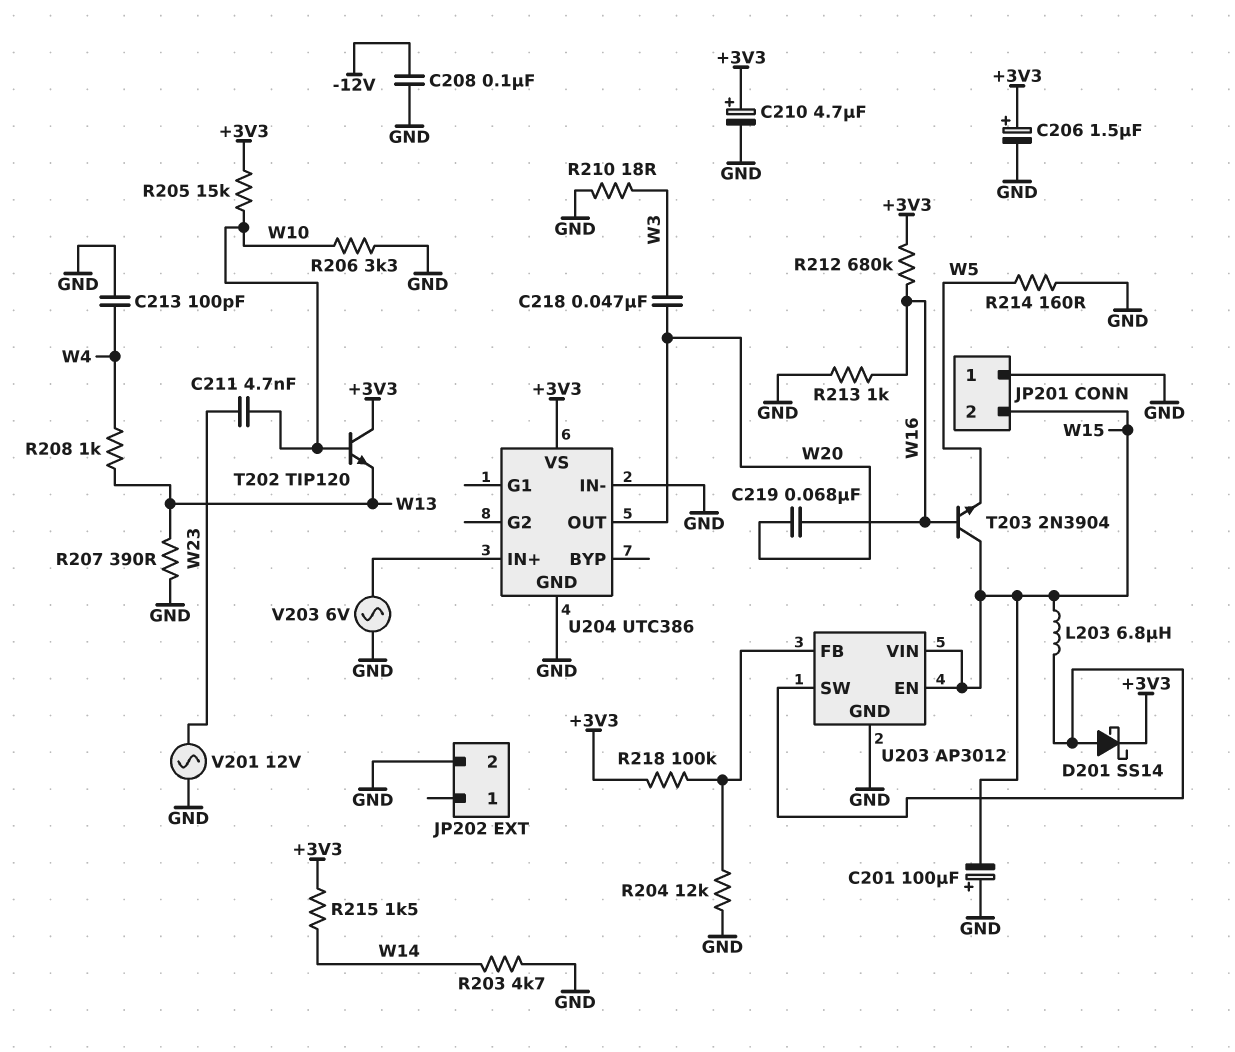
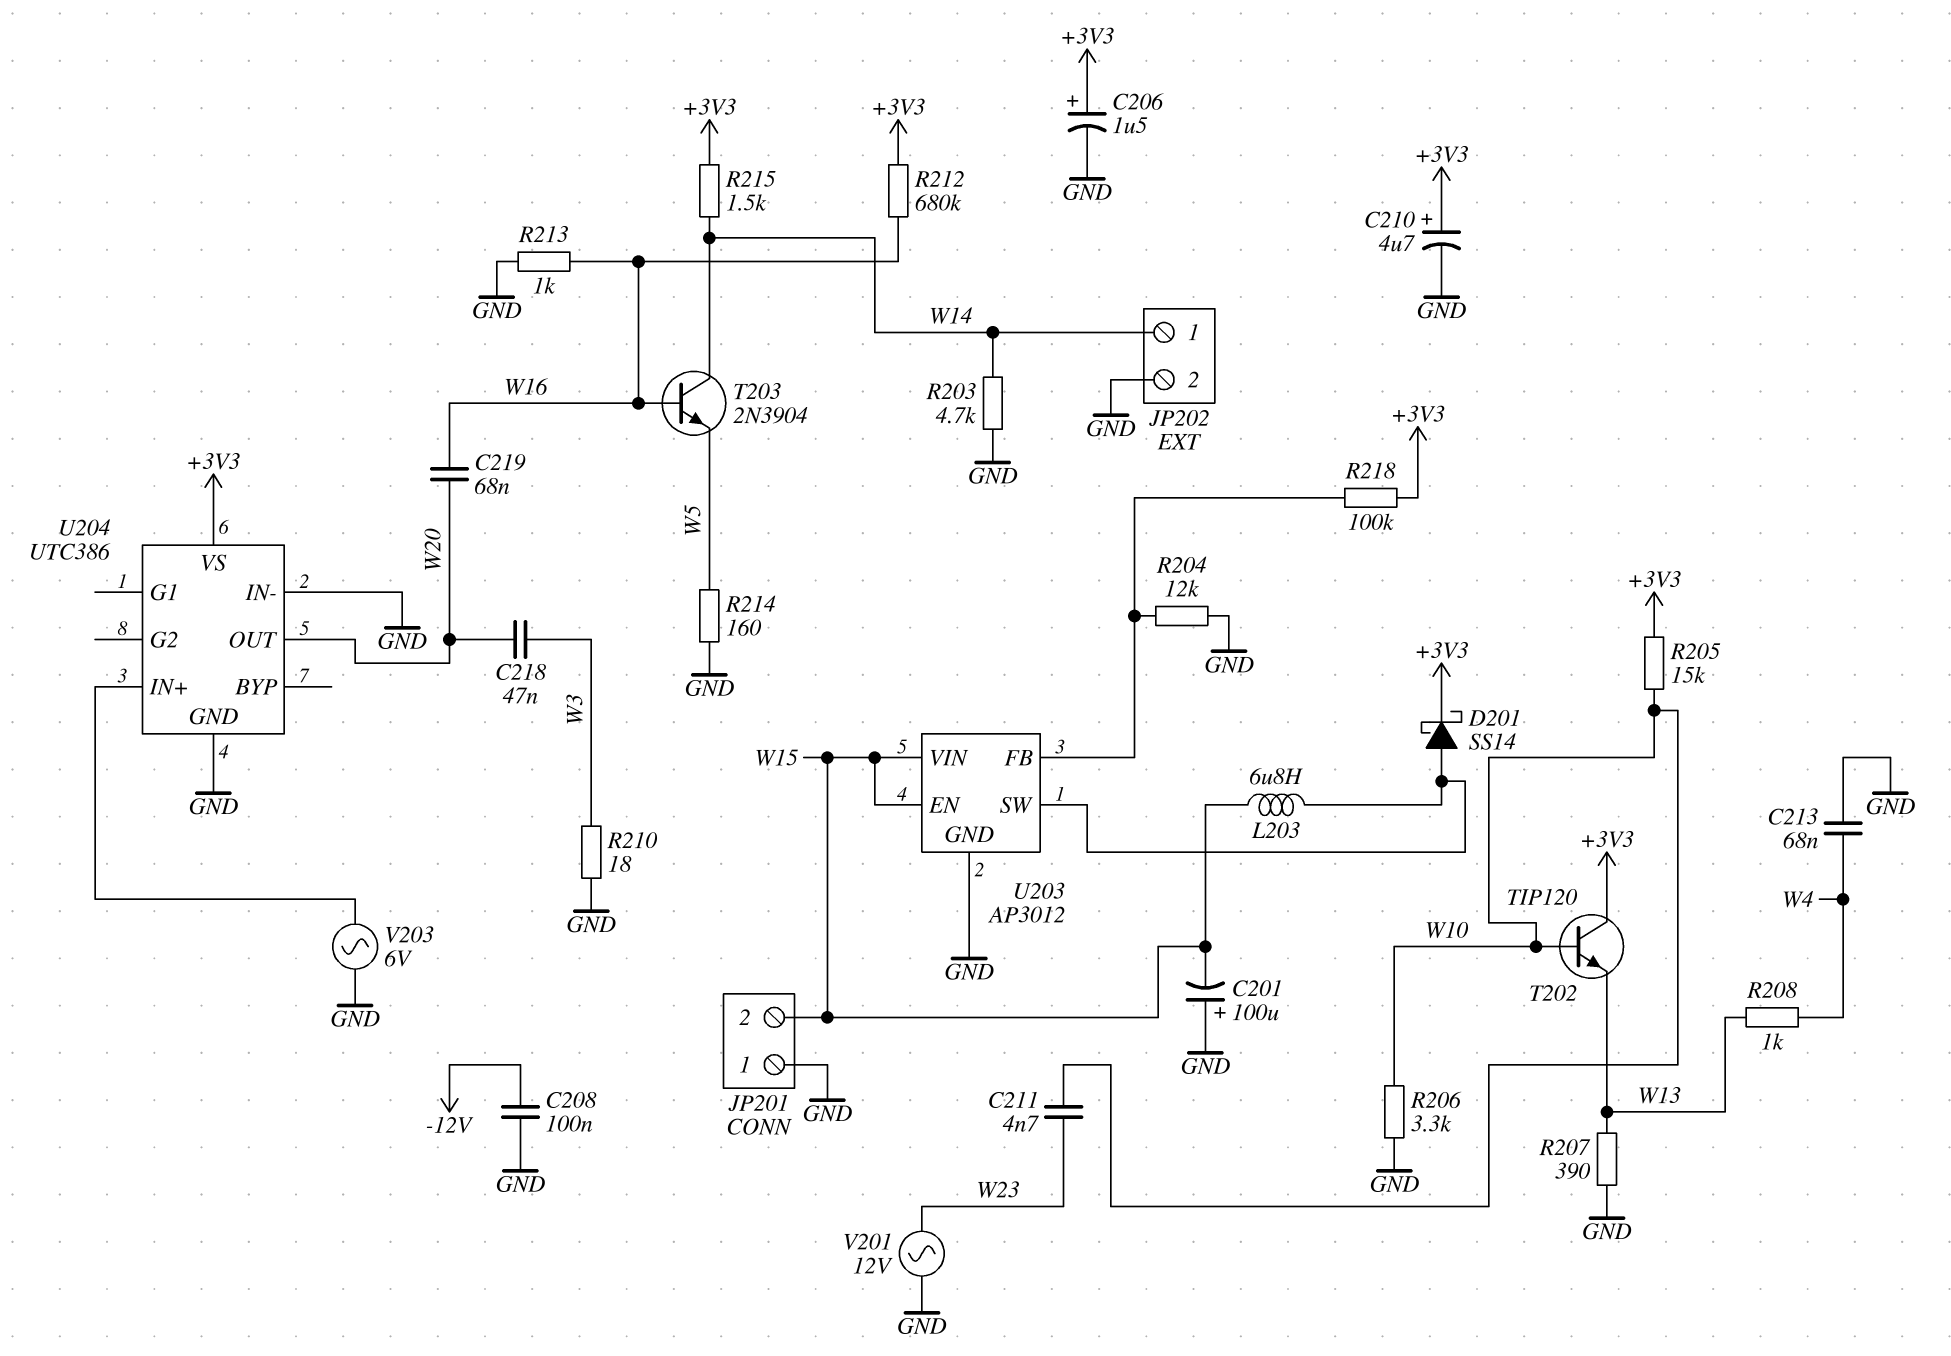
C213: 100pF (GND, W4) -> 68nF (GND, W4)
JP202 pin 1: none -> W14
T203: NPN 2N3904 (B W16, C W15, E W5) -> NPN 2N3904 (B W16, C W14, E W5)

